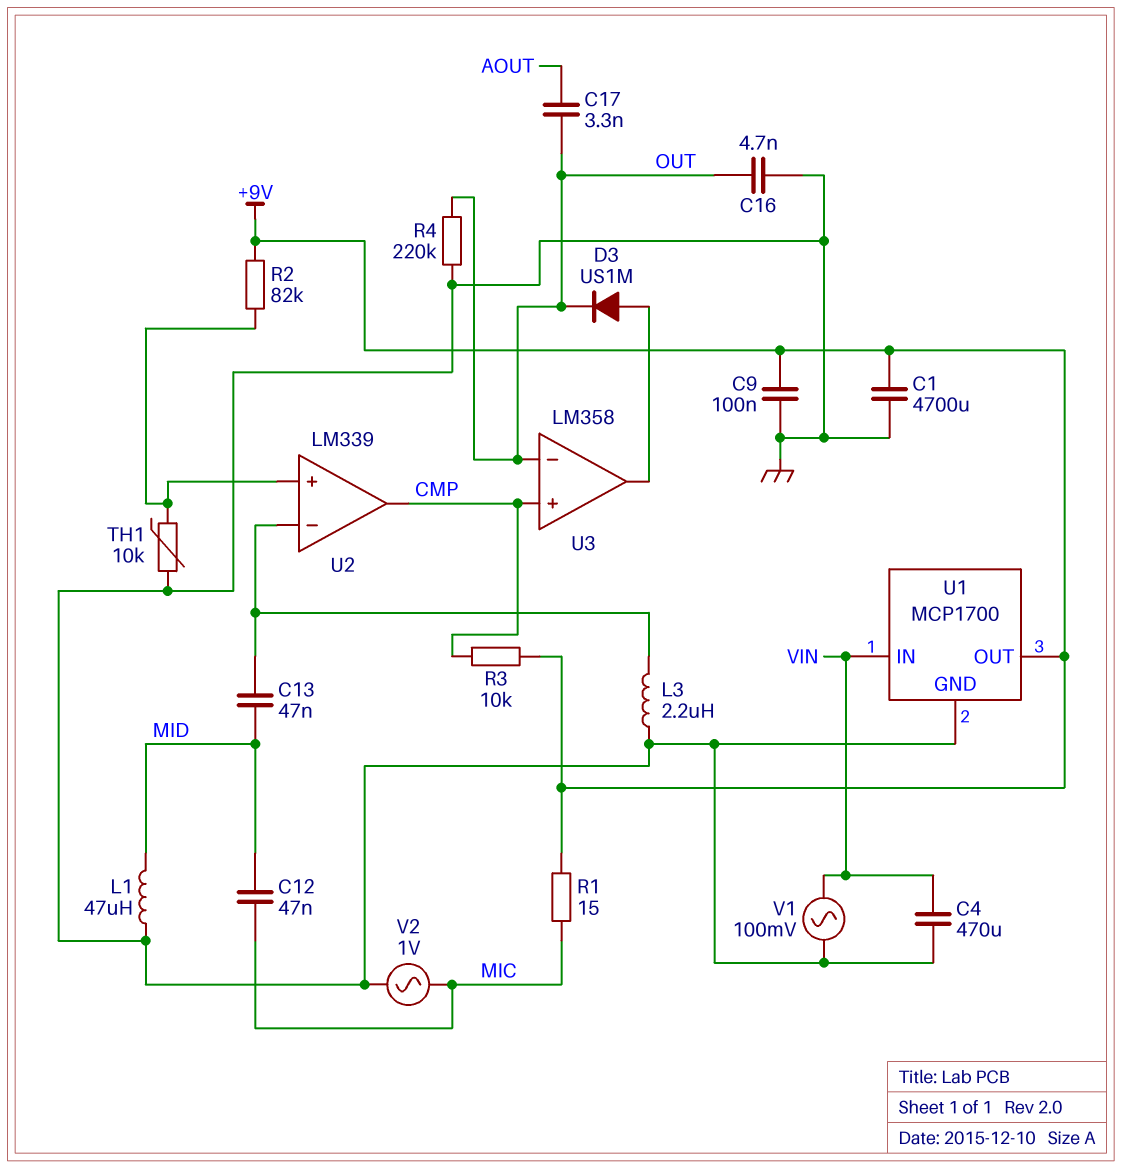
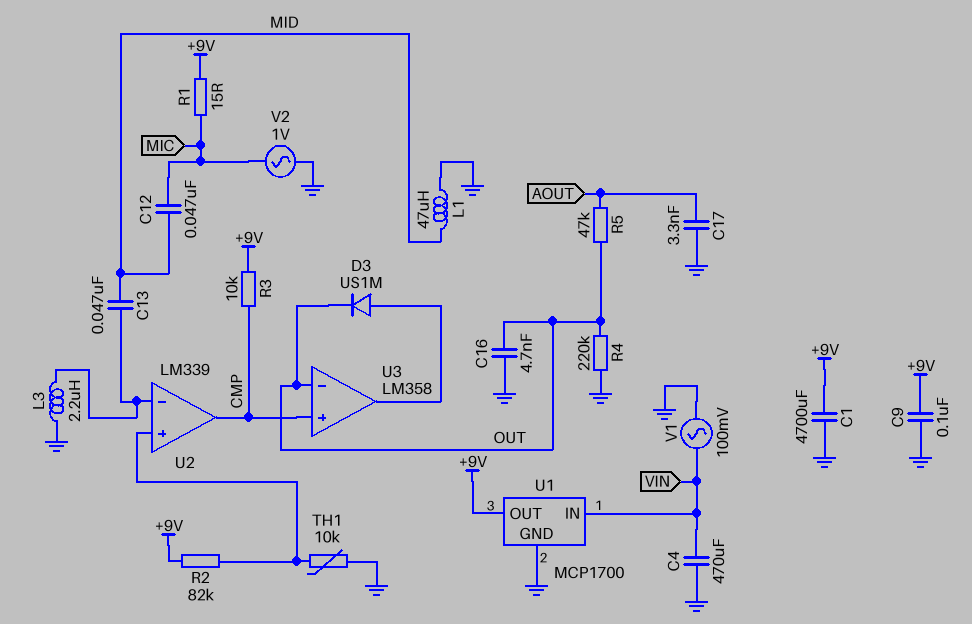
C17: 3.3nF (AOUT, OUT) -> 3.3nF (AOUT, GND)
R5: none -> 47k (AOUT, OUT)

